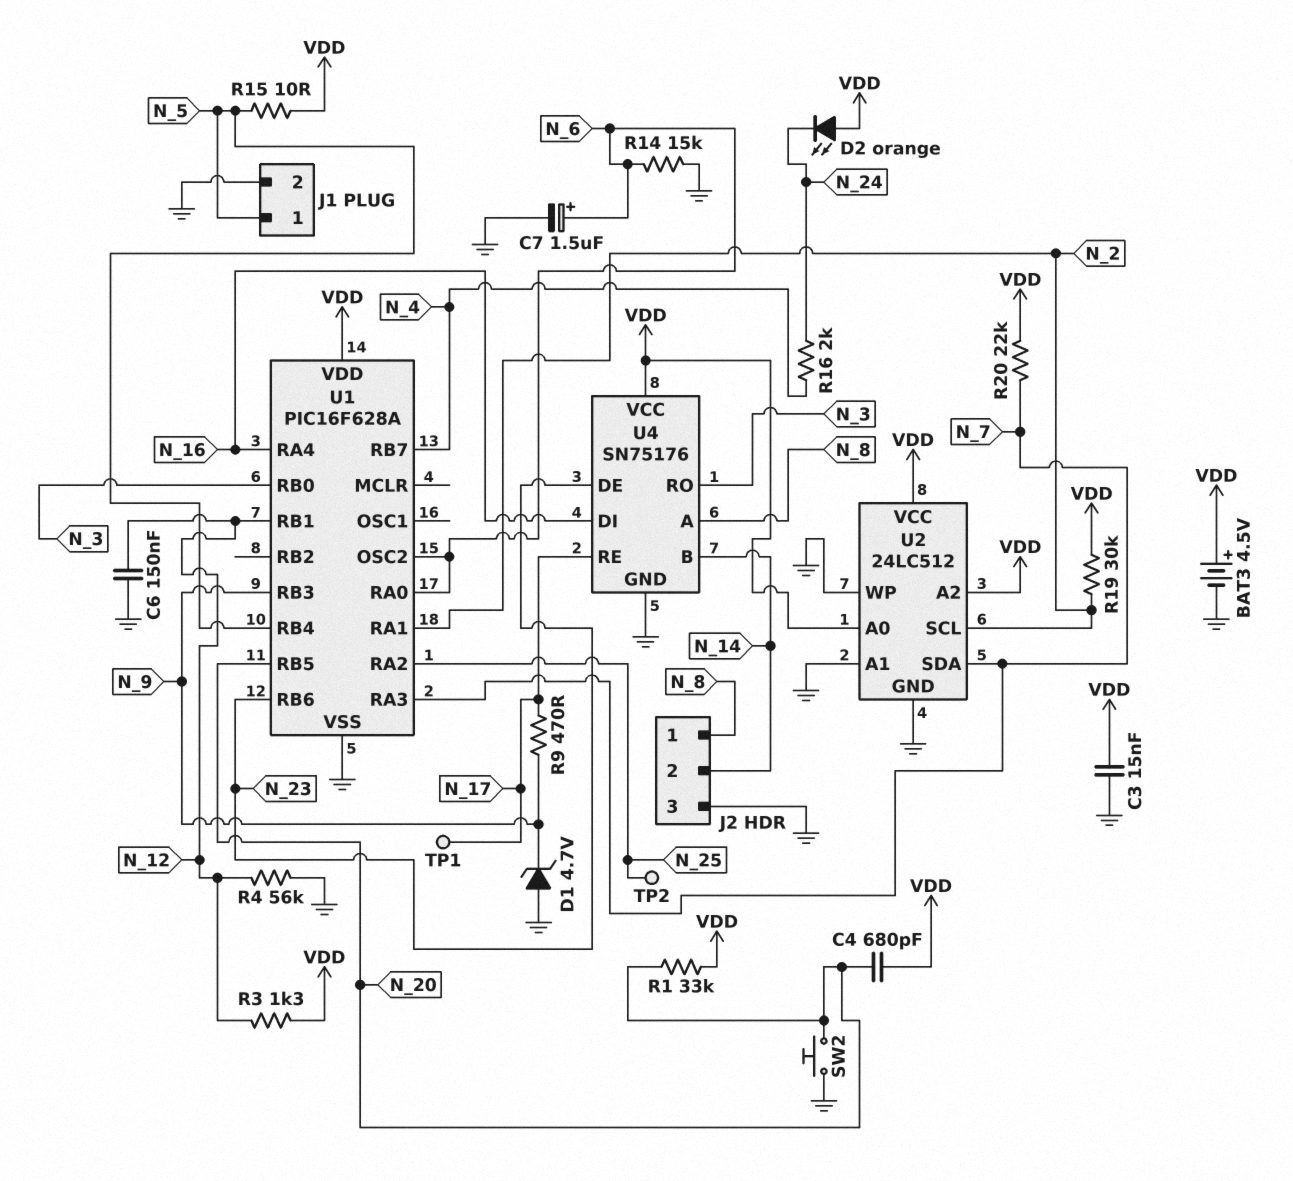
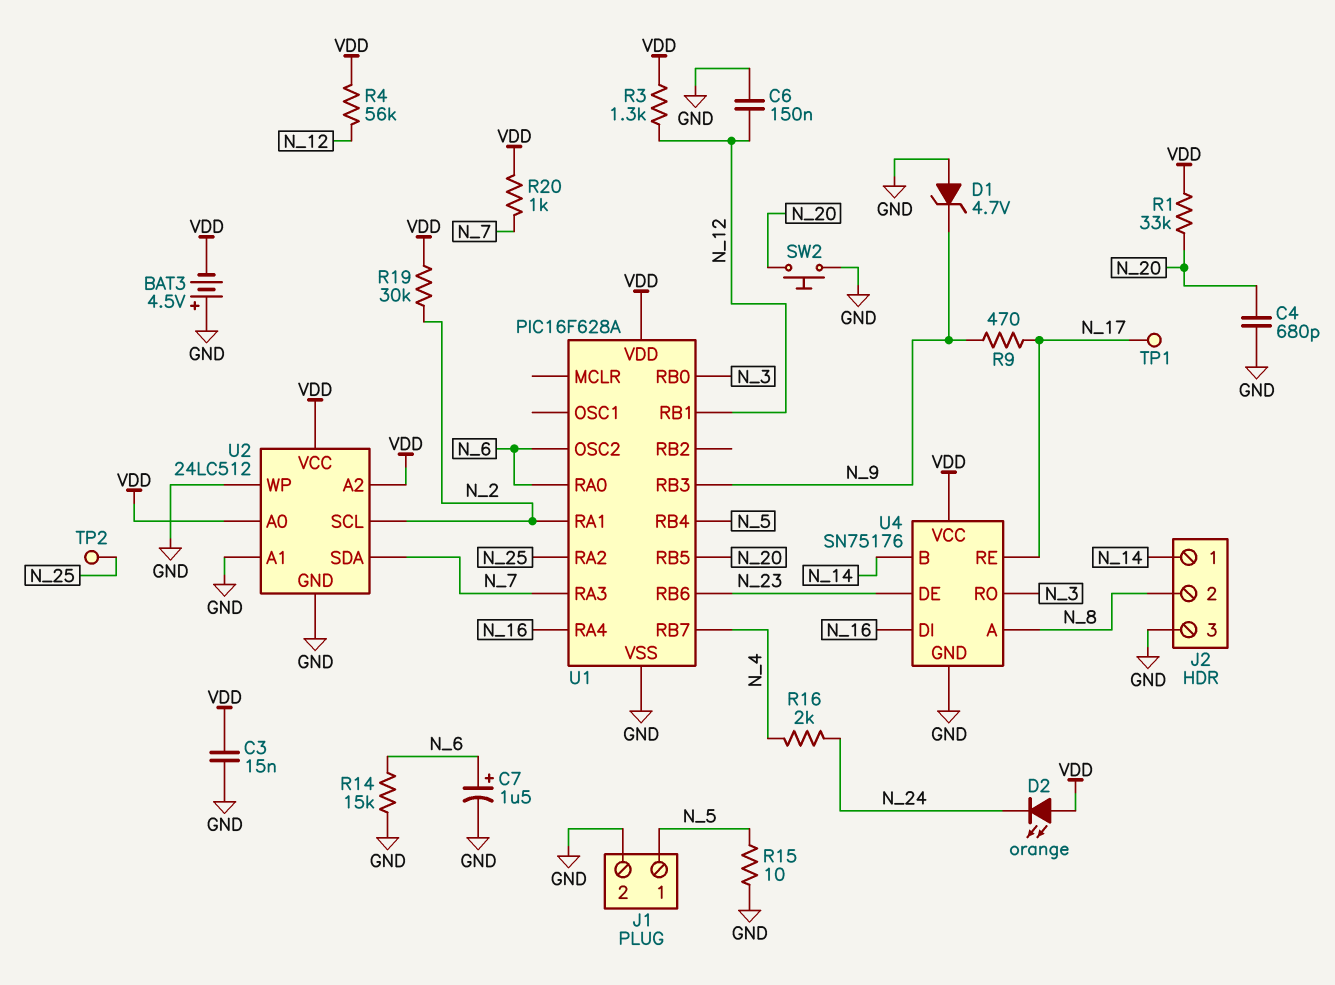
BAT3: 4.5V (plus VDD, minus GND) -> 4.5V (plus GND, minus VDD)
C4: 680pF (N_20, VDD) -> 680pF (GND, N_20)
J2 pin 1: N_8 -> N_14
J2 pin 2: N_14 -> N_8
R4: 56k (GND, N_12) -> 56k (N_12, VDD)
R15: 10 (N_5, VDD) -> 10 (GND, N_5)
R20: 22k (N_7, VDD) -> 1k (N_7, VDD)

